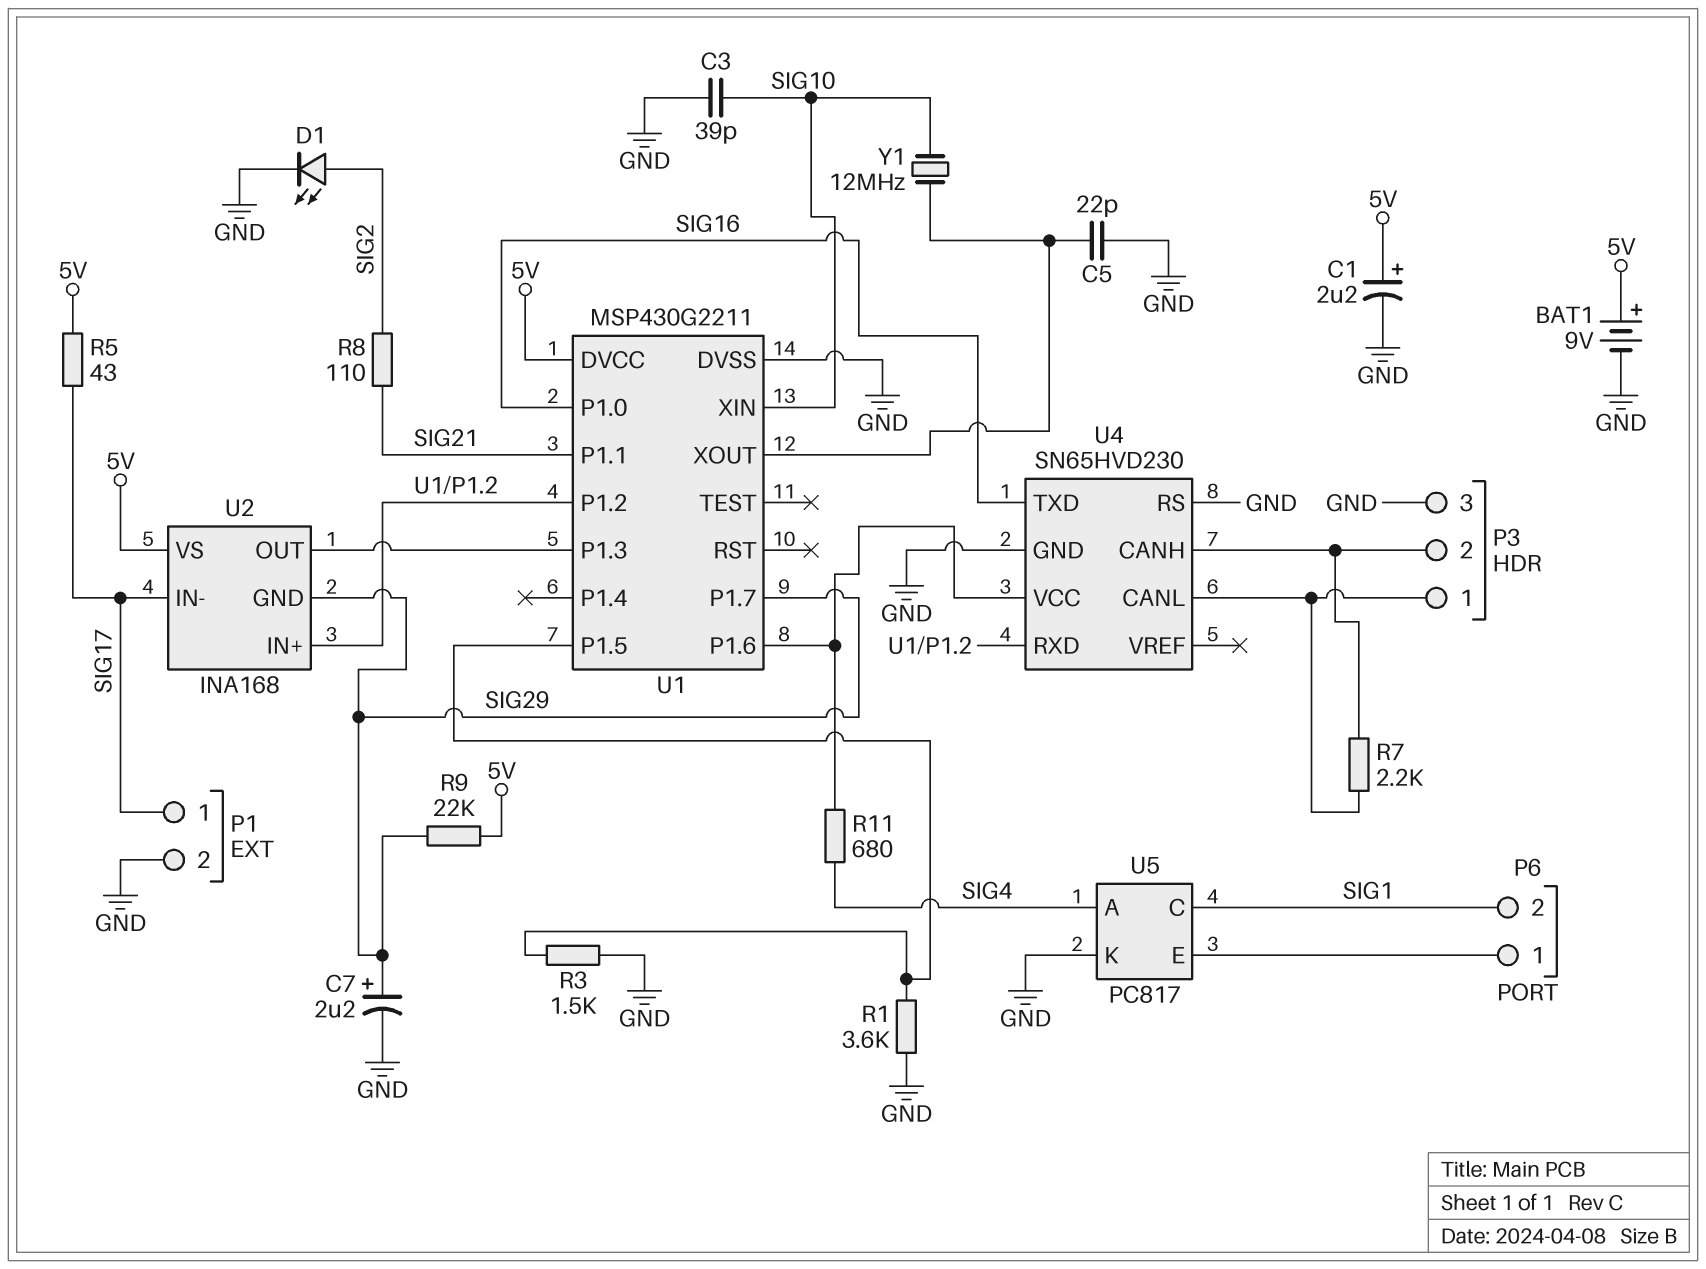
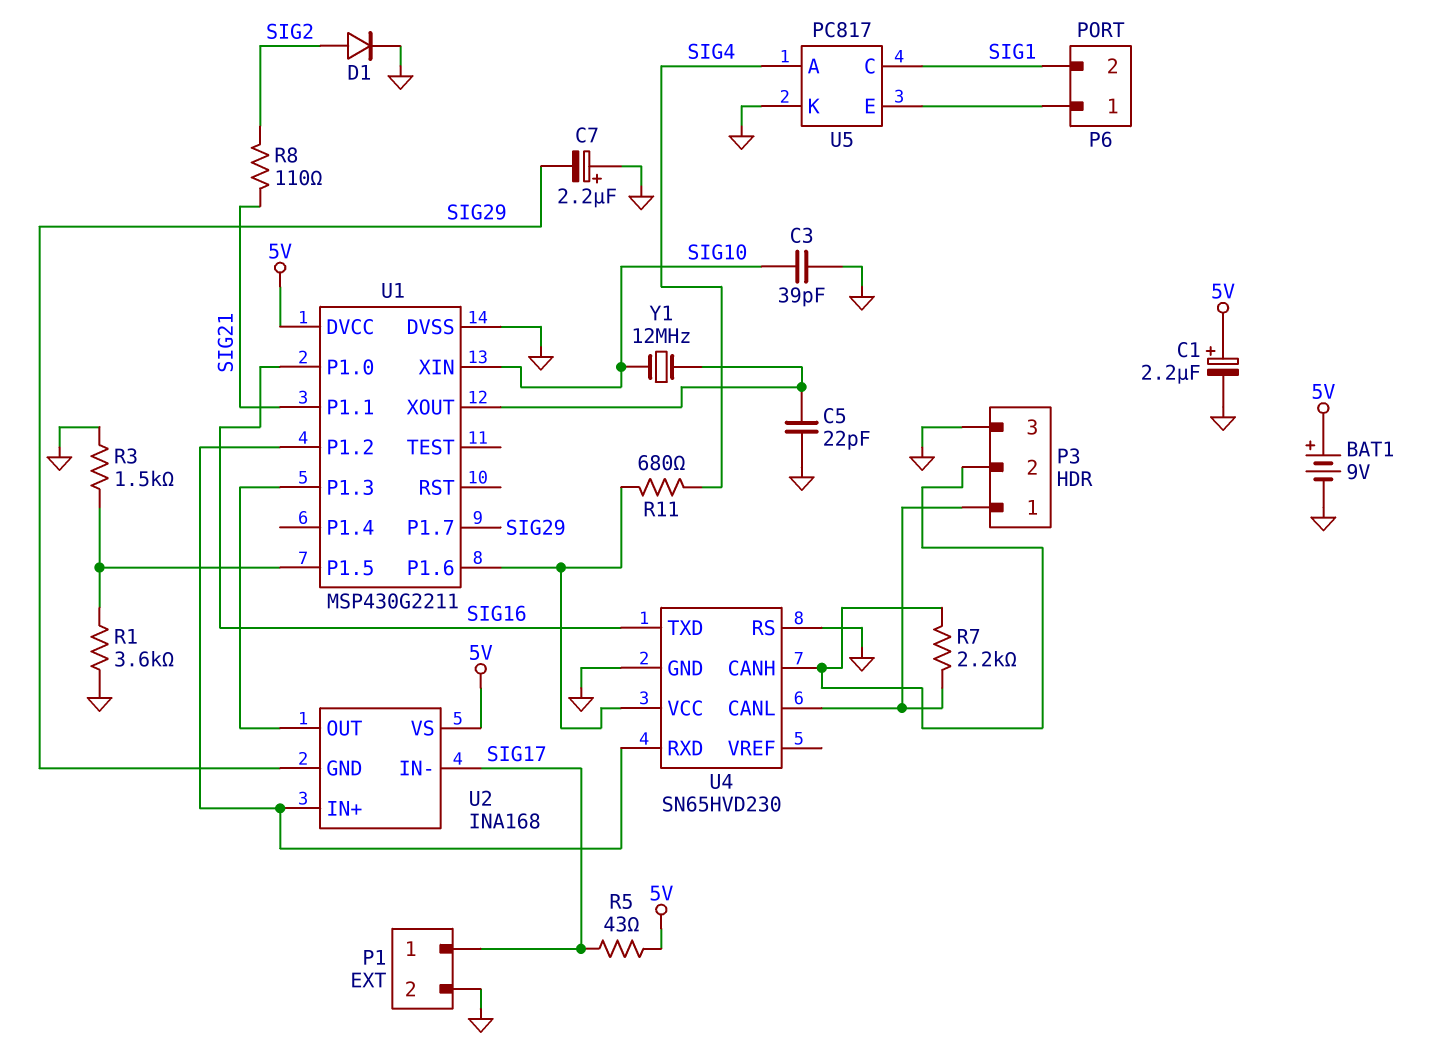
C7: 2.2uF (plus SIG29, minus GND) -> 2.2uF (plus GND, minus SIG29)
D1: LED (A SIG2, K GND) -> diode (A SIG2, K GND)
R9: 22k (5V, SIG29) -> none

